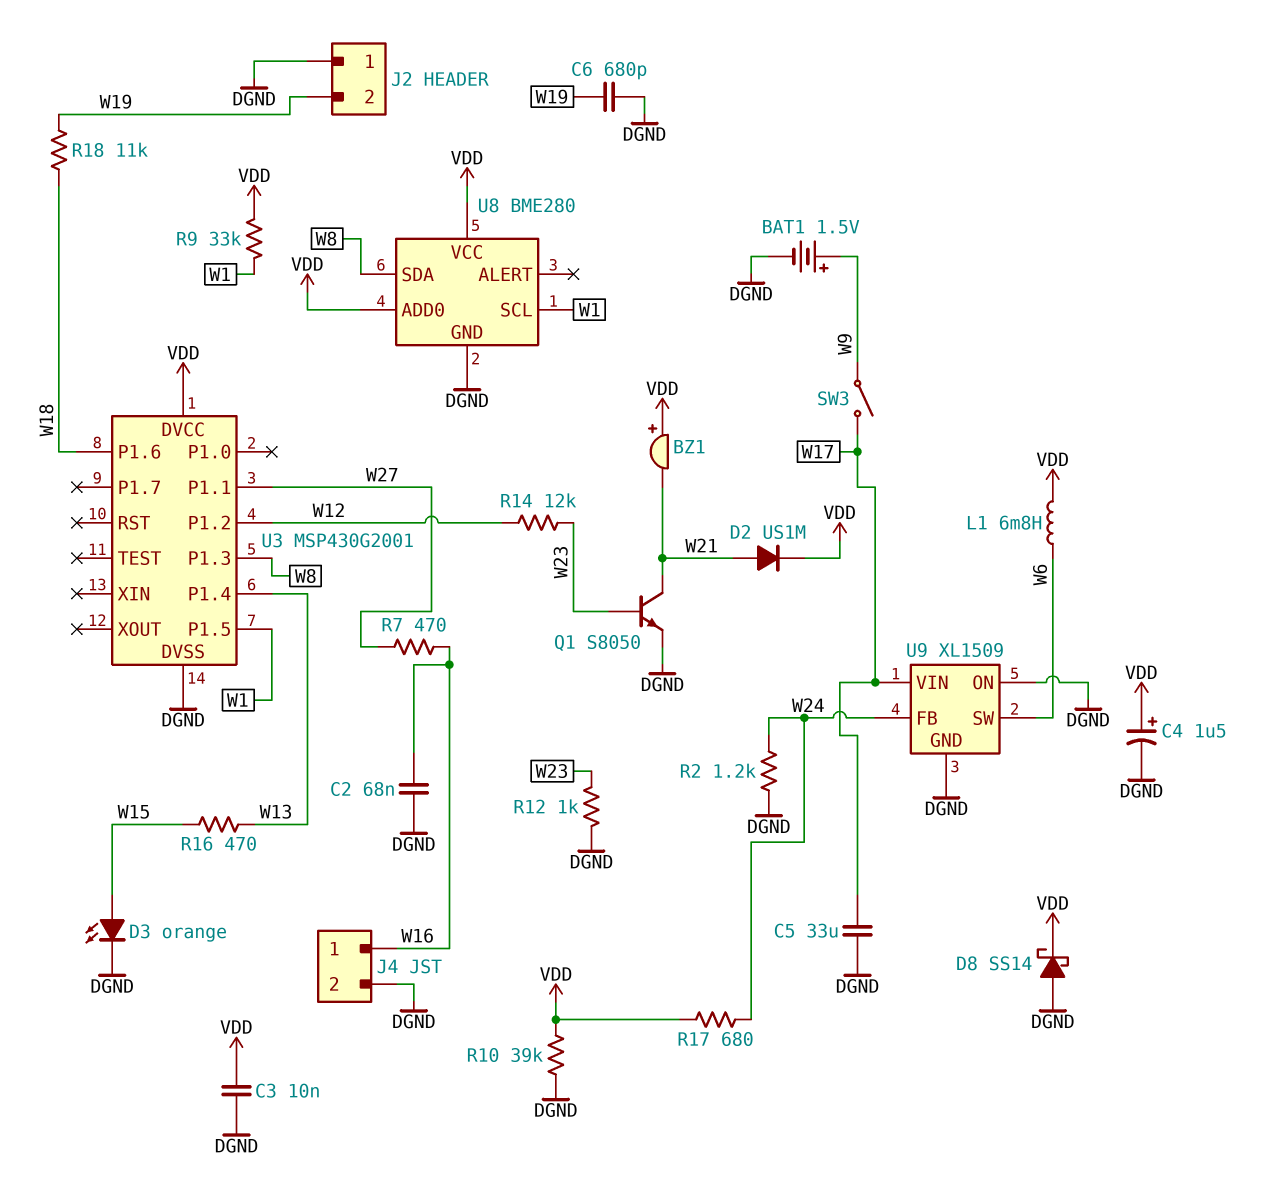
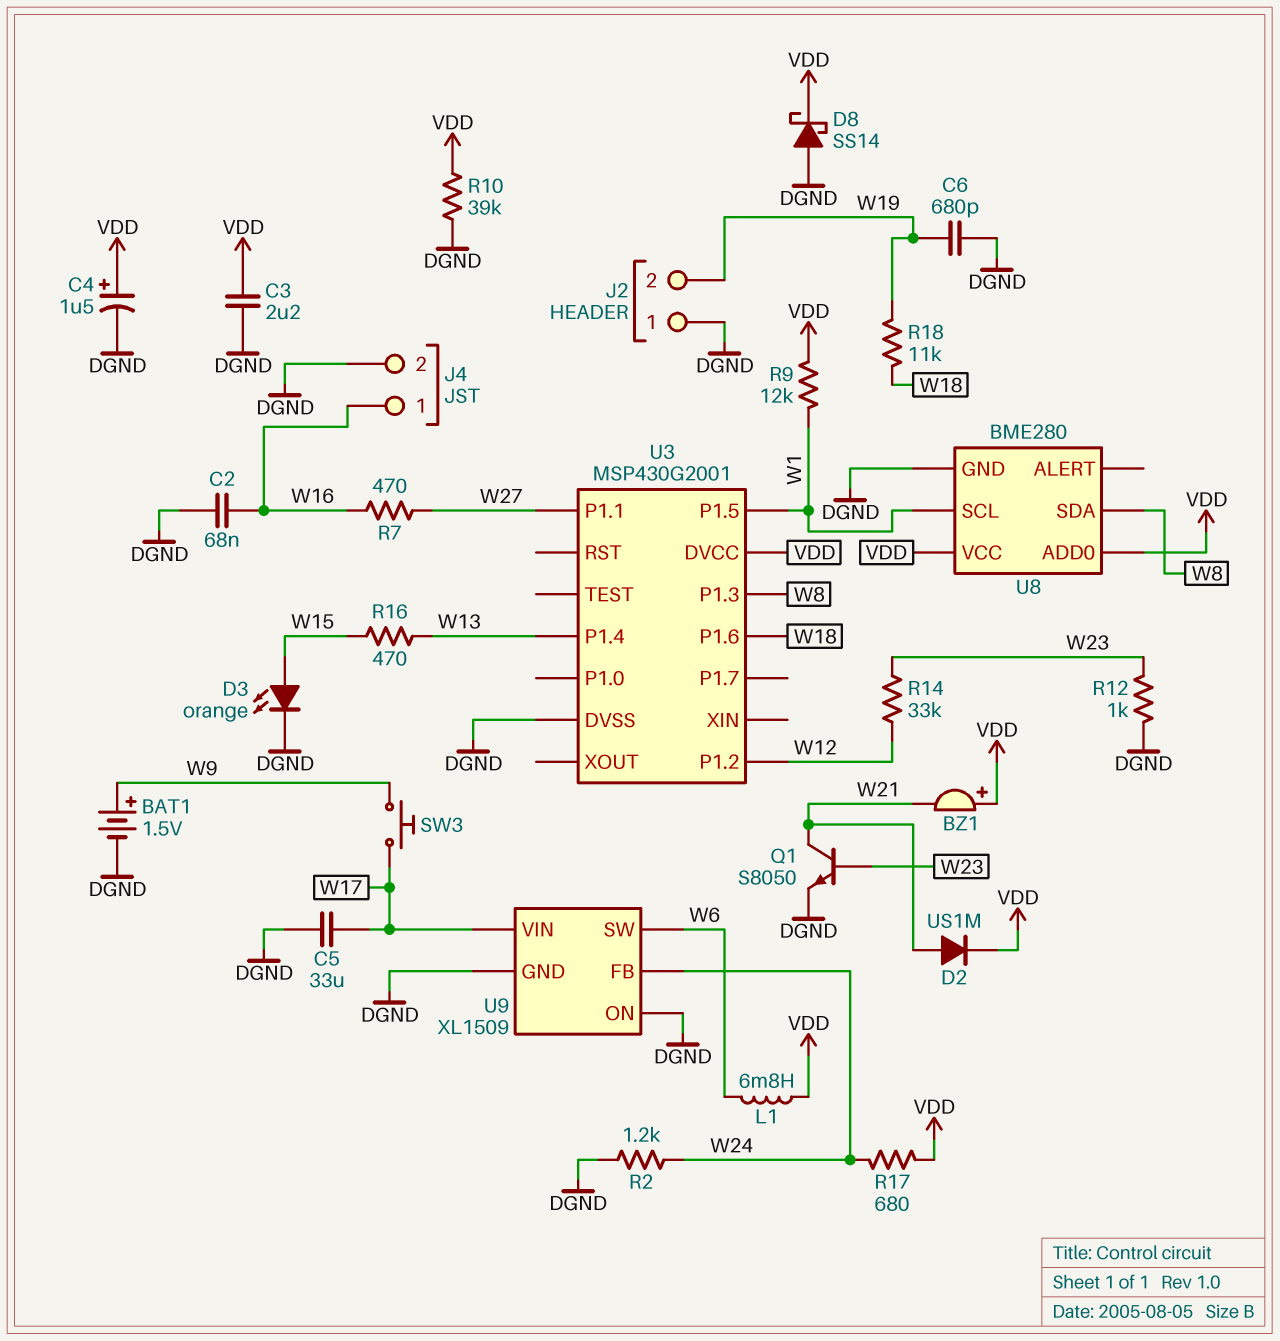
C3: 10nF (DGND, VDD) -> 2.2uF (DGND, VDD)
R9: 33k (VDD, W1) -> 12k (VDD, W1)
R14: 12k (W12, W23) -> 33k (W12, W23)
SW3: switch (W9, W17) -> button (W9, W17)

